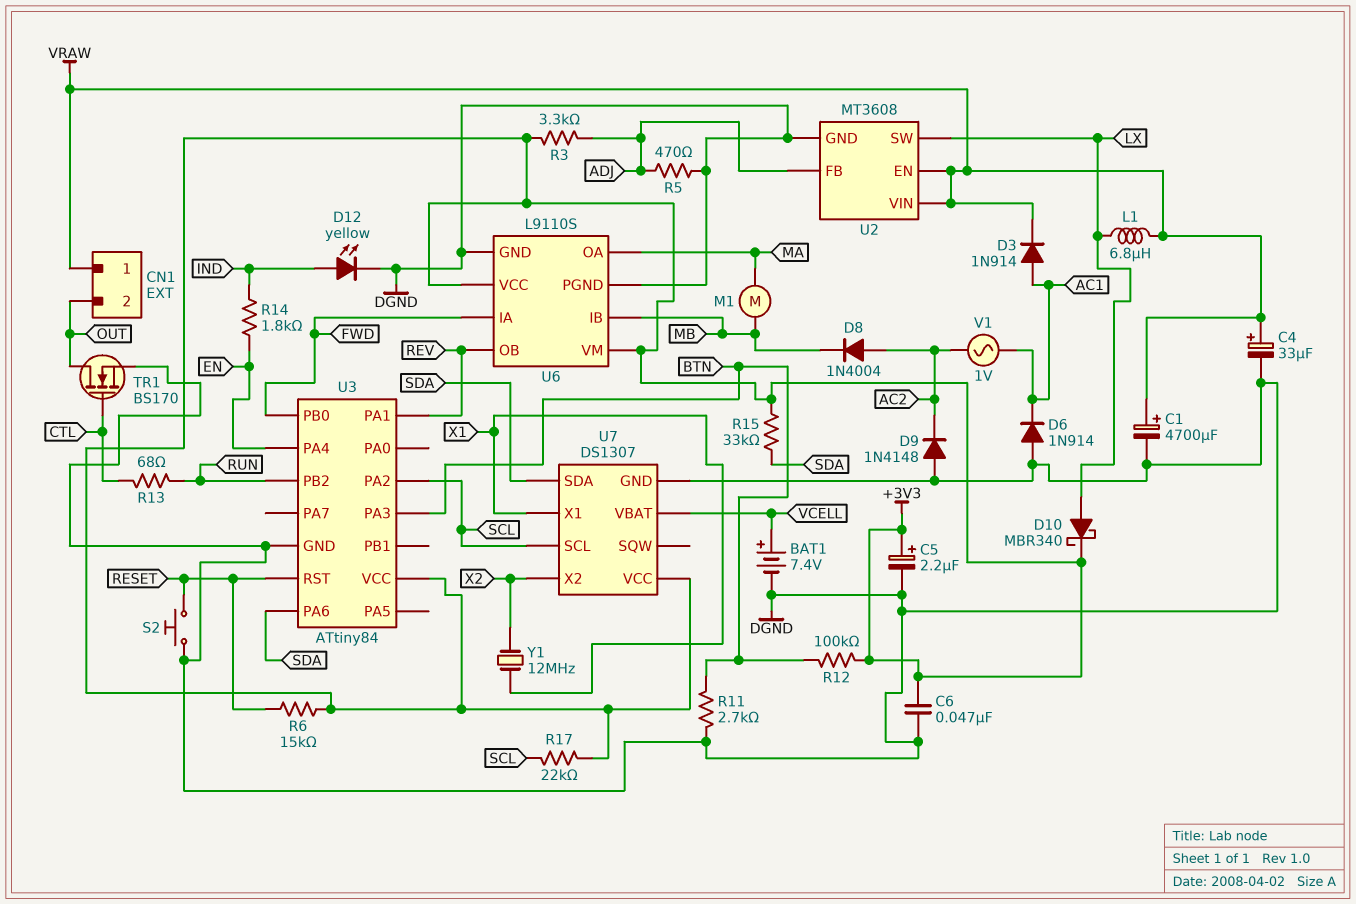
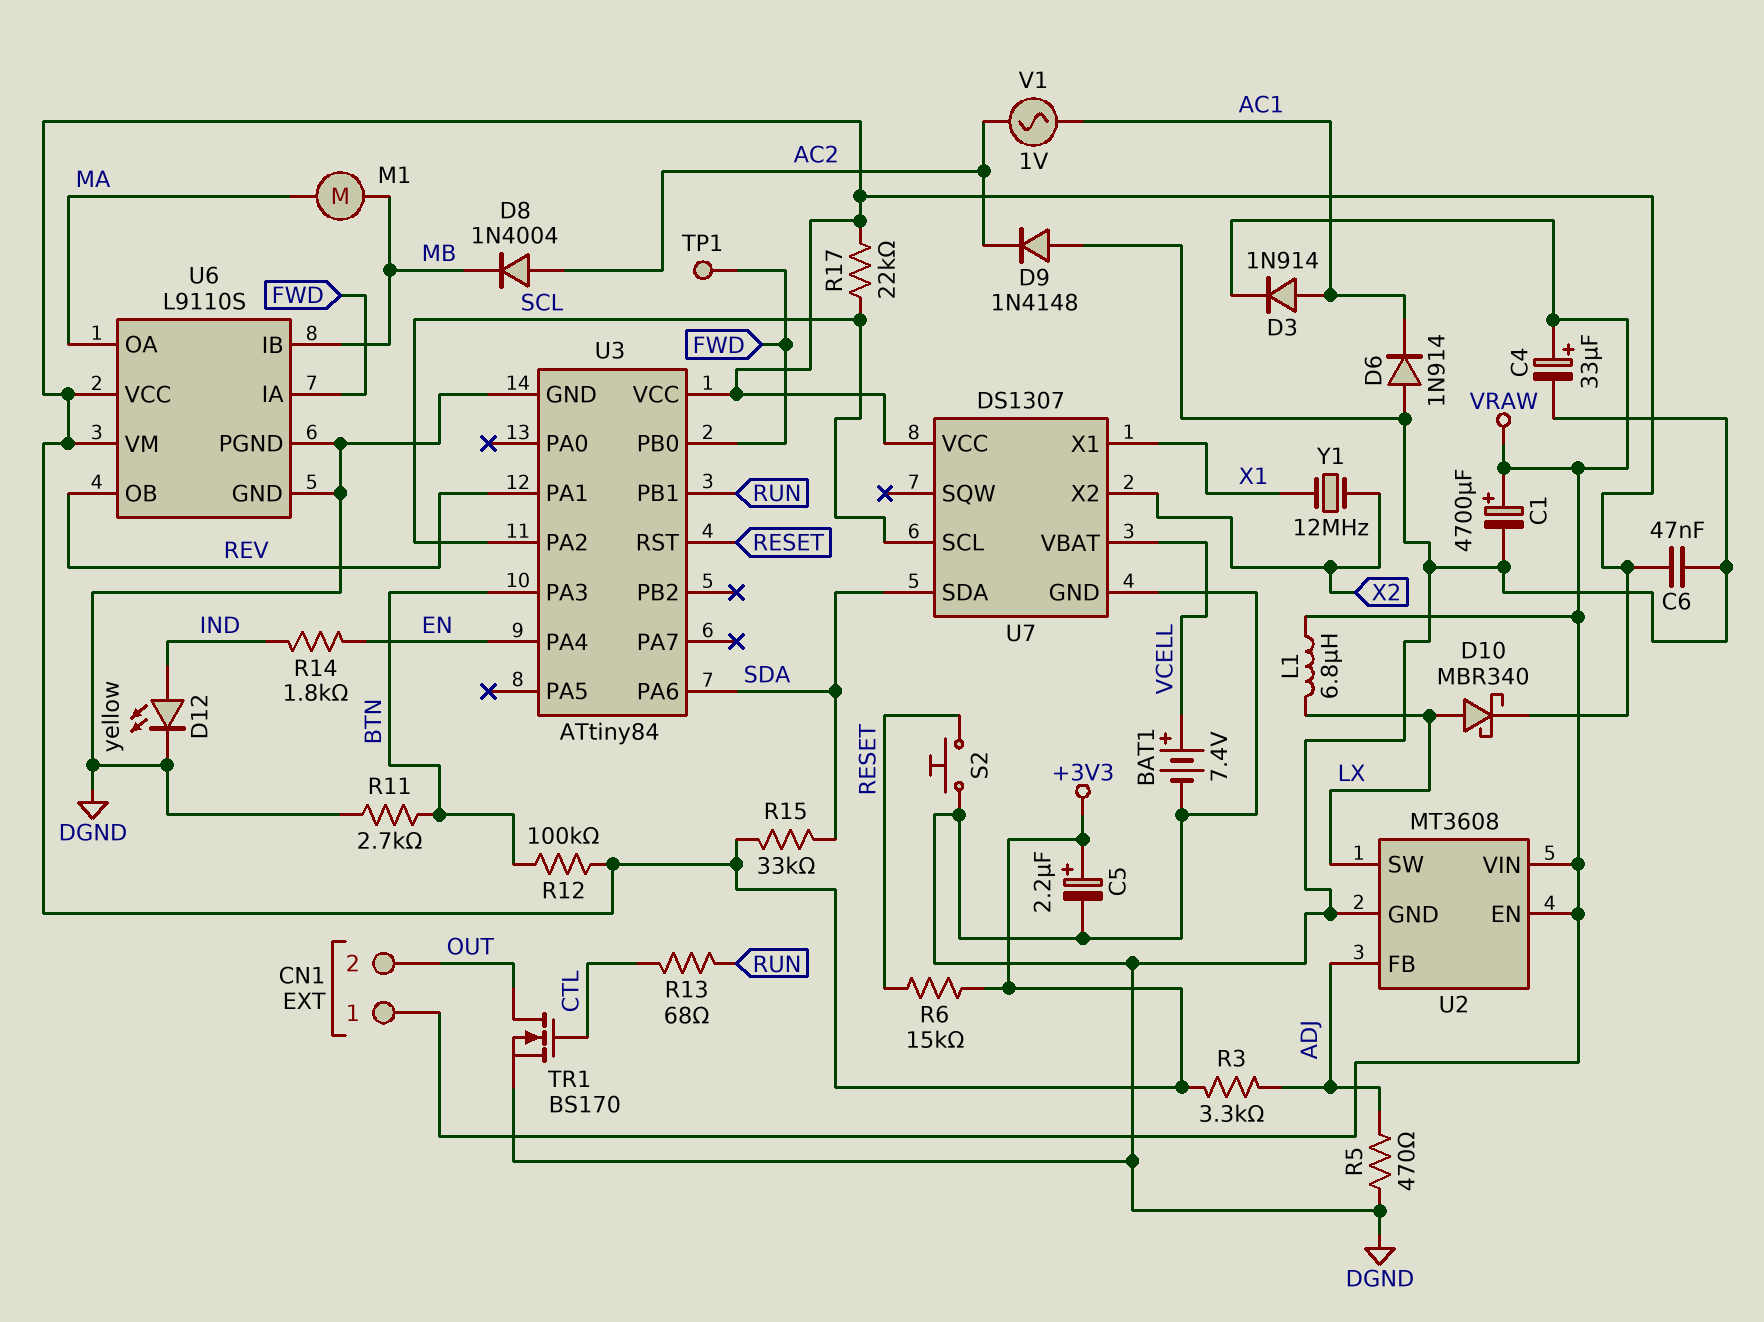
TP1: none -> test point (FWD)
U3 pin PB1: none -> RUN
U3 pin PB2: RUN -> none

